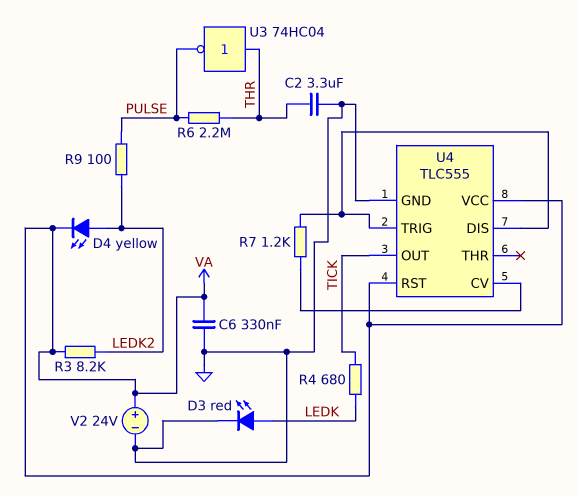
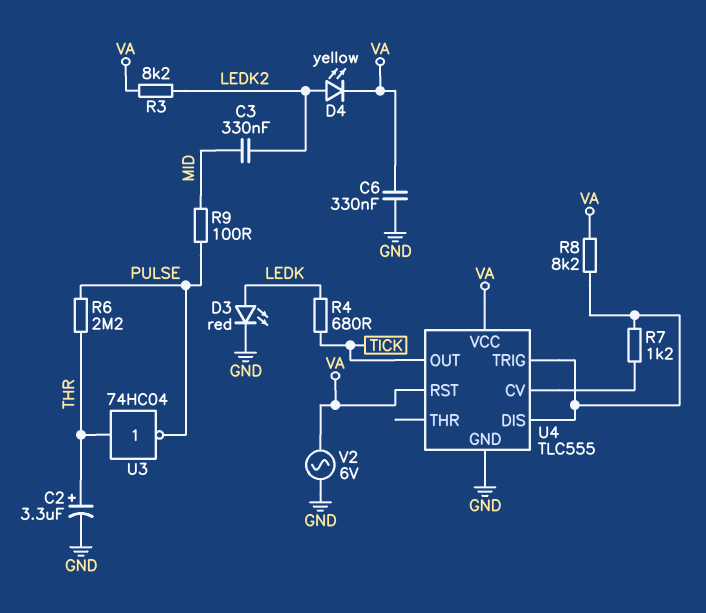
C2: 3.3uF (GND, THR) -> 3.3uF (plus THR, minus GND)
C3: none -> 330nF (LEDK2, MID)
R8: none -> 8.2k (U4/DIS, VA)
R9: 100 (LEDK2, PULSE) -> 100 (MID, PULSE)
V2: 24V (plus VA, minus GND) -> AC 6V (GND, VA)

